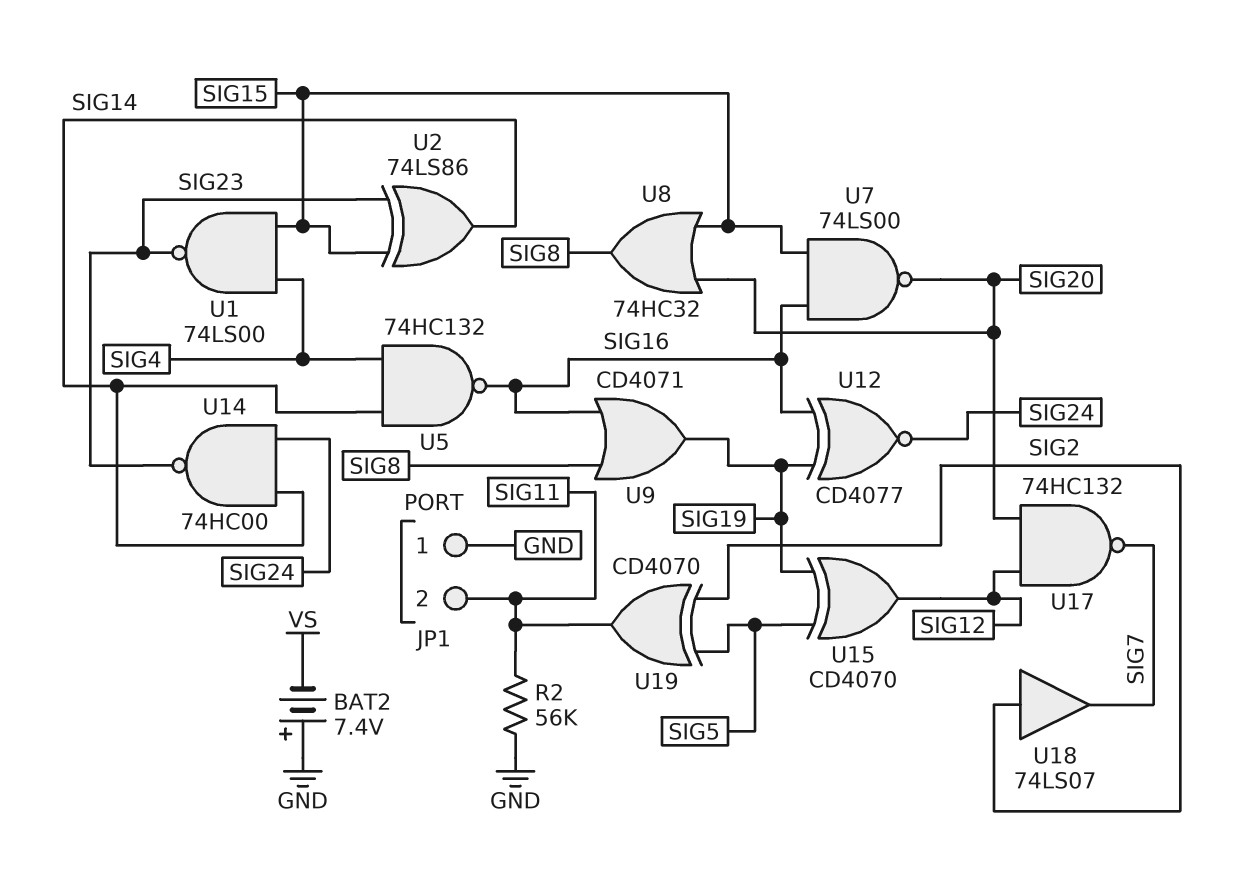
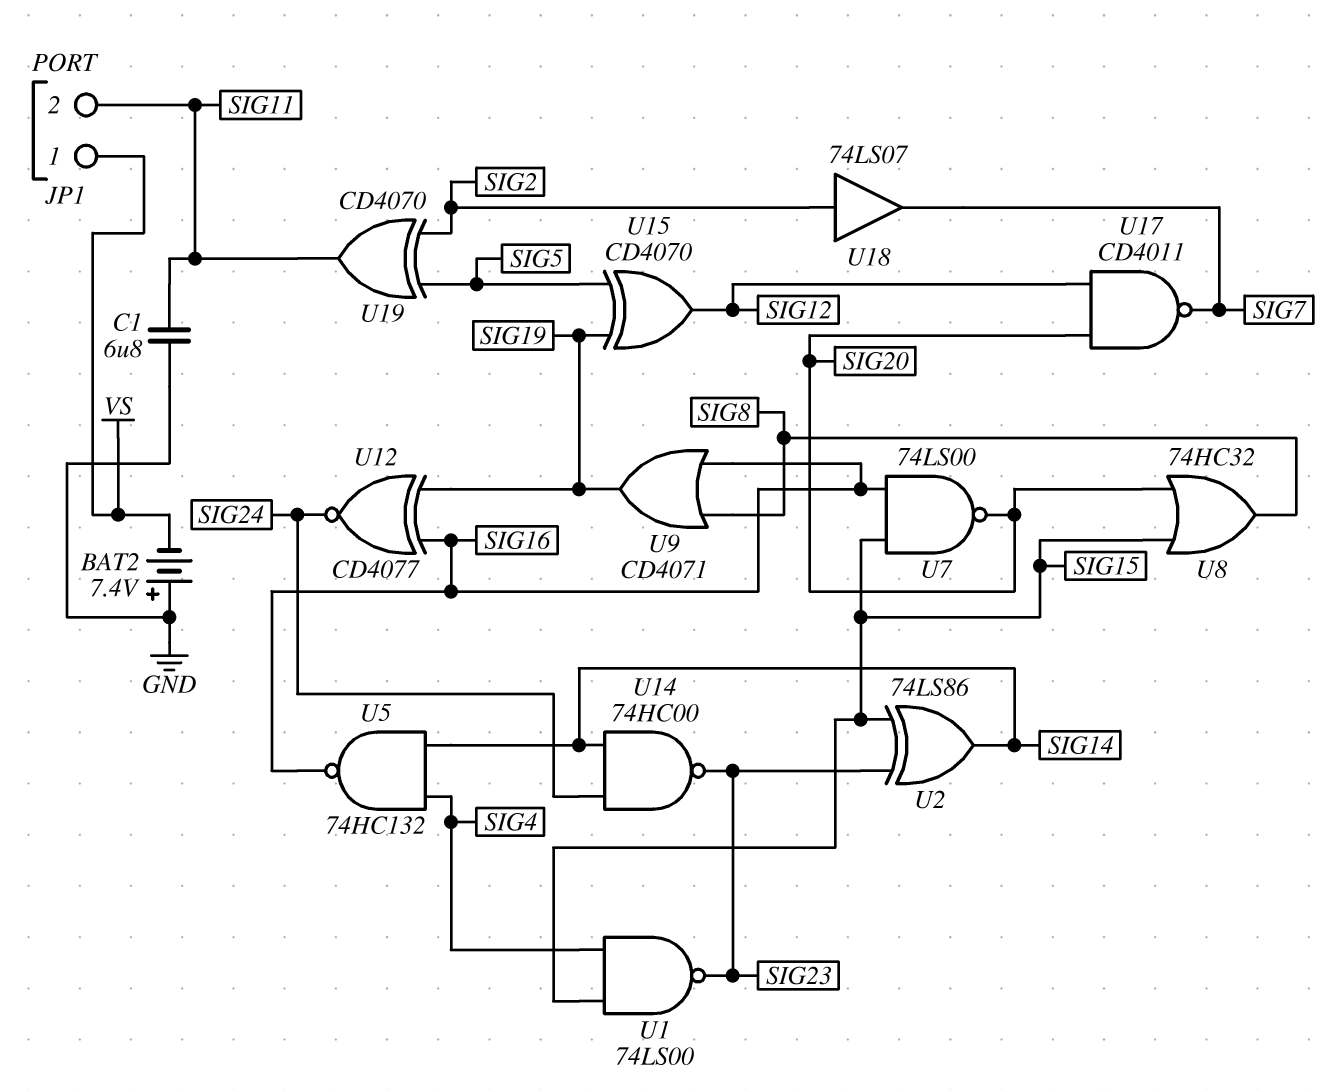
C1: none -> 6.8uF (GND, SIG11)
JP1 pin 1: GND -> VS
R2: 56k (GND, SIG11) -> none
U17: NAND 74HC132 (in SIG12, in SIG20, out SIG7) -> NAND CD4011 (in SIG12, in SIG20, out SIG7)

